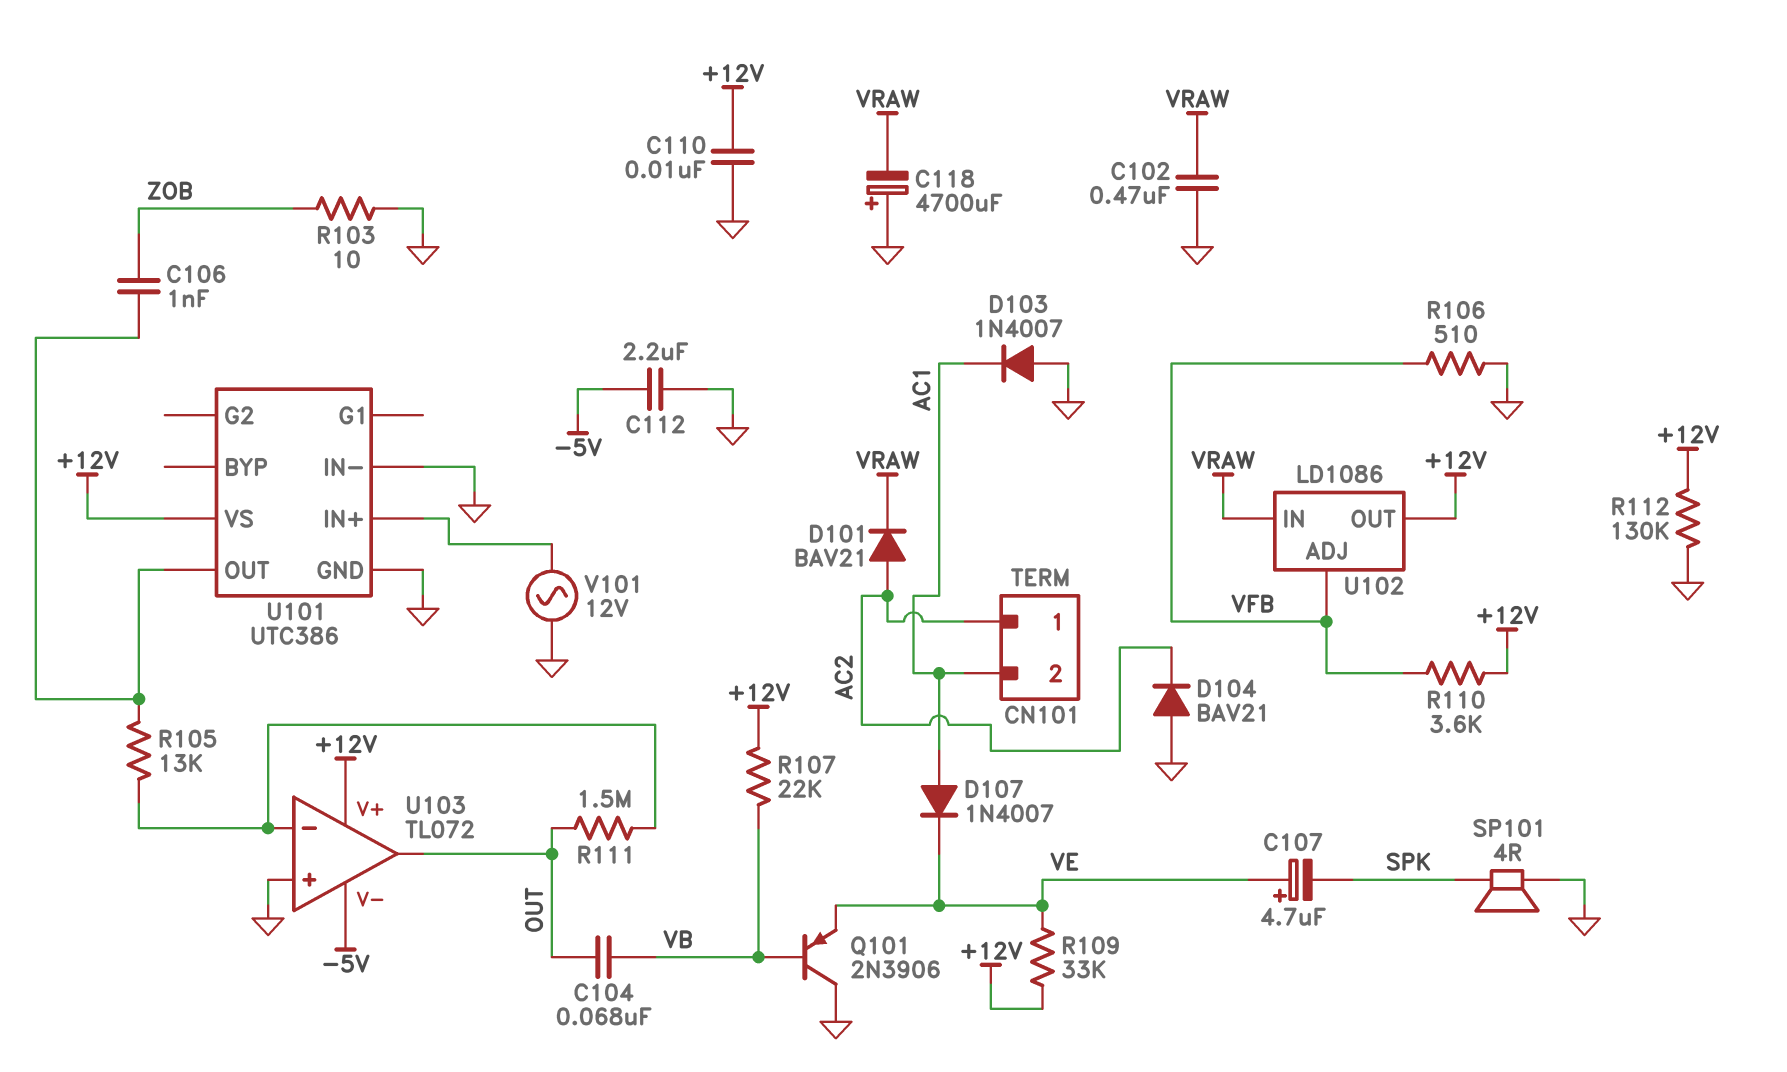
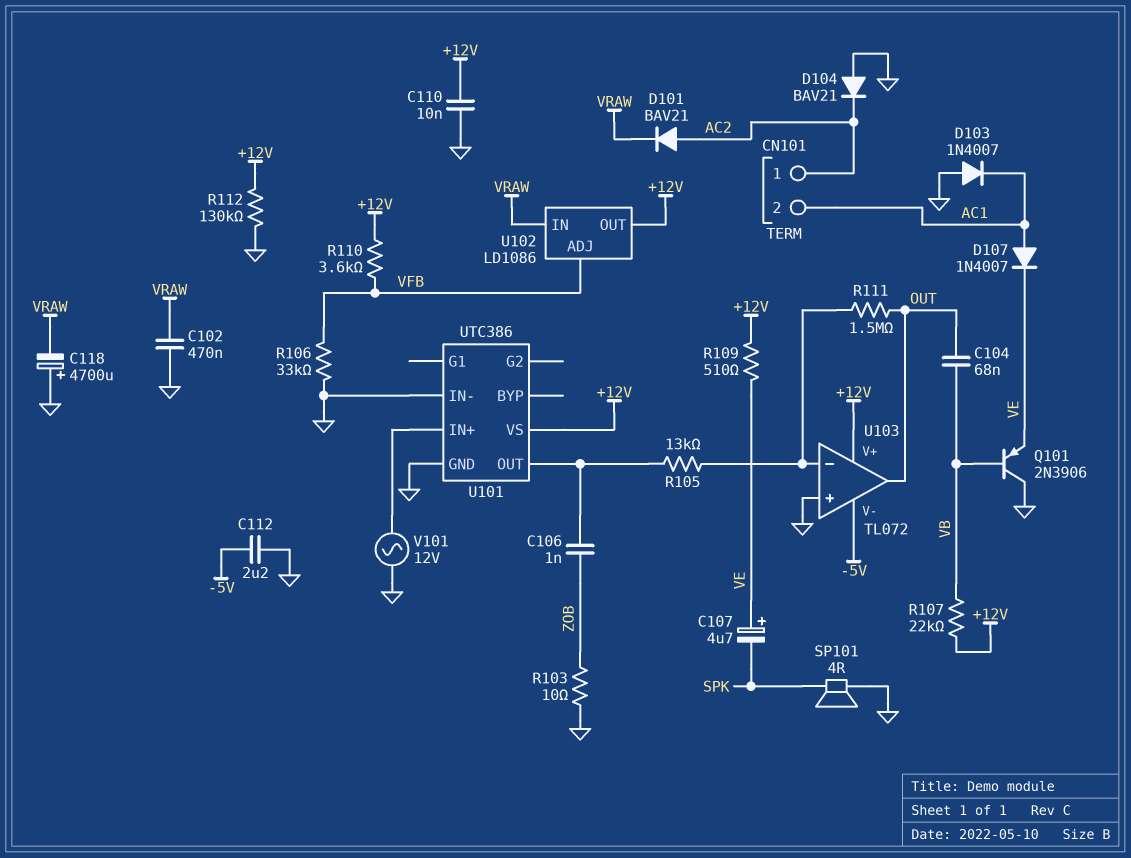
R106: 510 (GND, VFB) -> 33k (GND, VFB)
R109: 33k (+12V, VE) -> 510 (+12V, VE)

